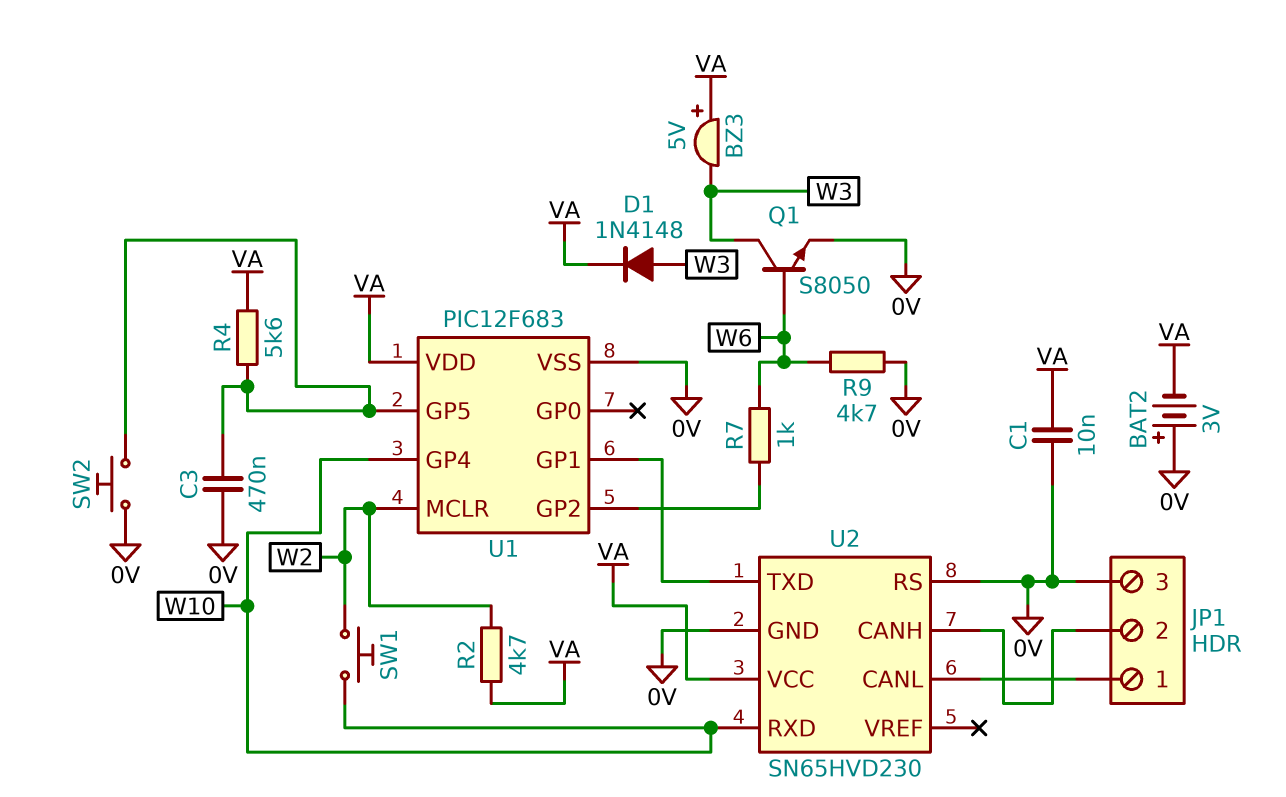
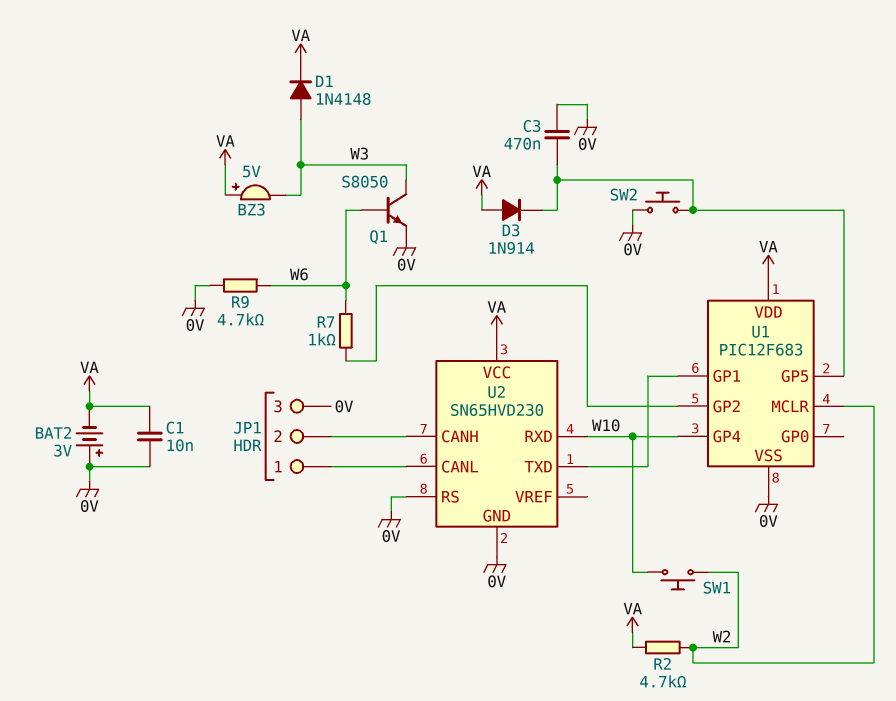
D3: none -> diode 1N914 (A VA, K U1/GP5)
R4: 5.6k (U1/GP5, VA) -> none

